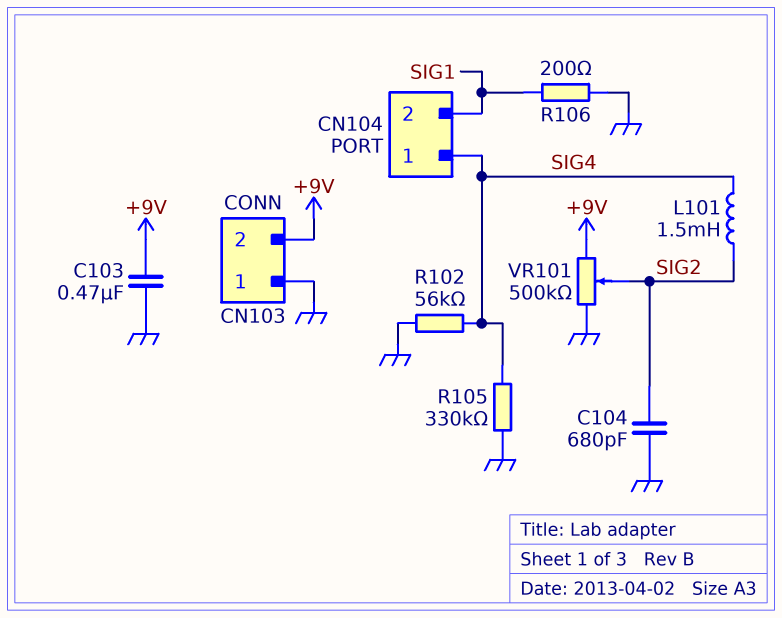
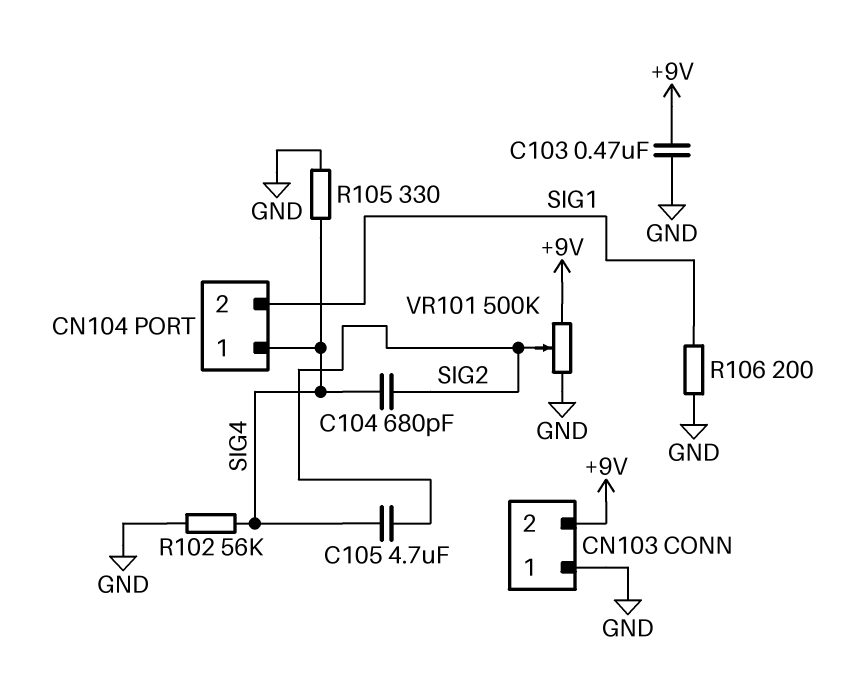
C104: 680pF (GND, SIG2) -> 680pF (SIG2, SIG4)
C105: none -> 4.7uF (SIG2, SIG4)
L101: 1.5mH (SIG2, SIG4) -> none
R105: 330k (GND, SIG4) -> 330 (GND, SIG4)

